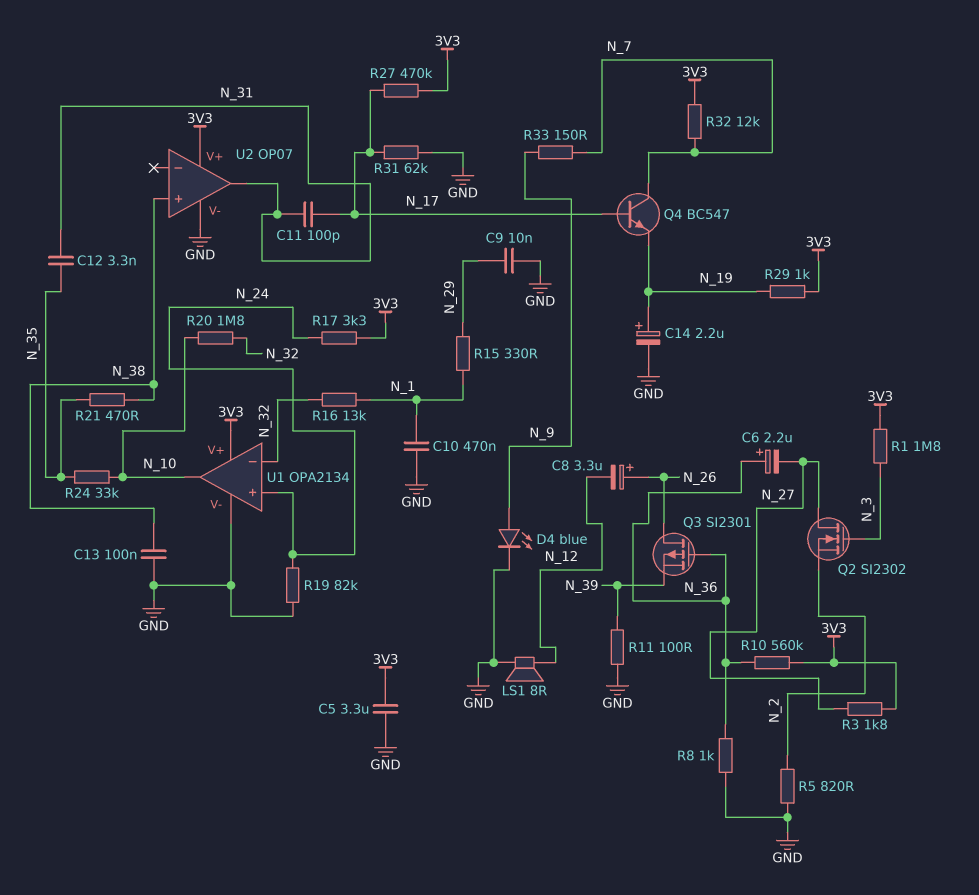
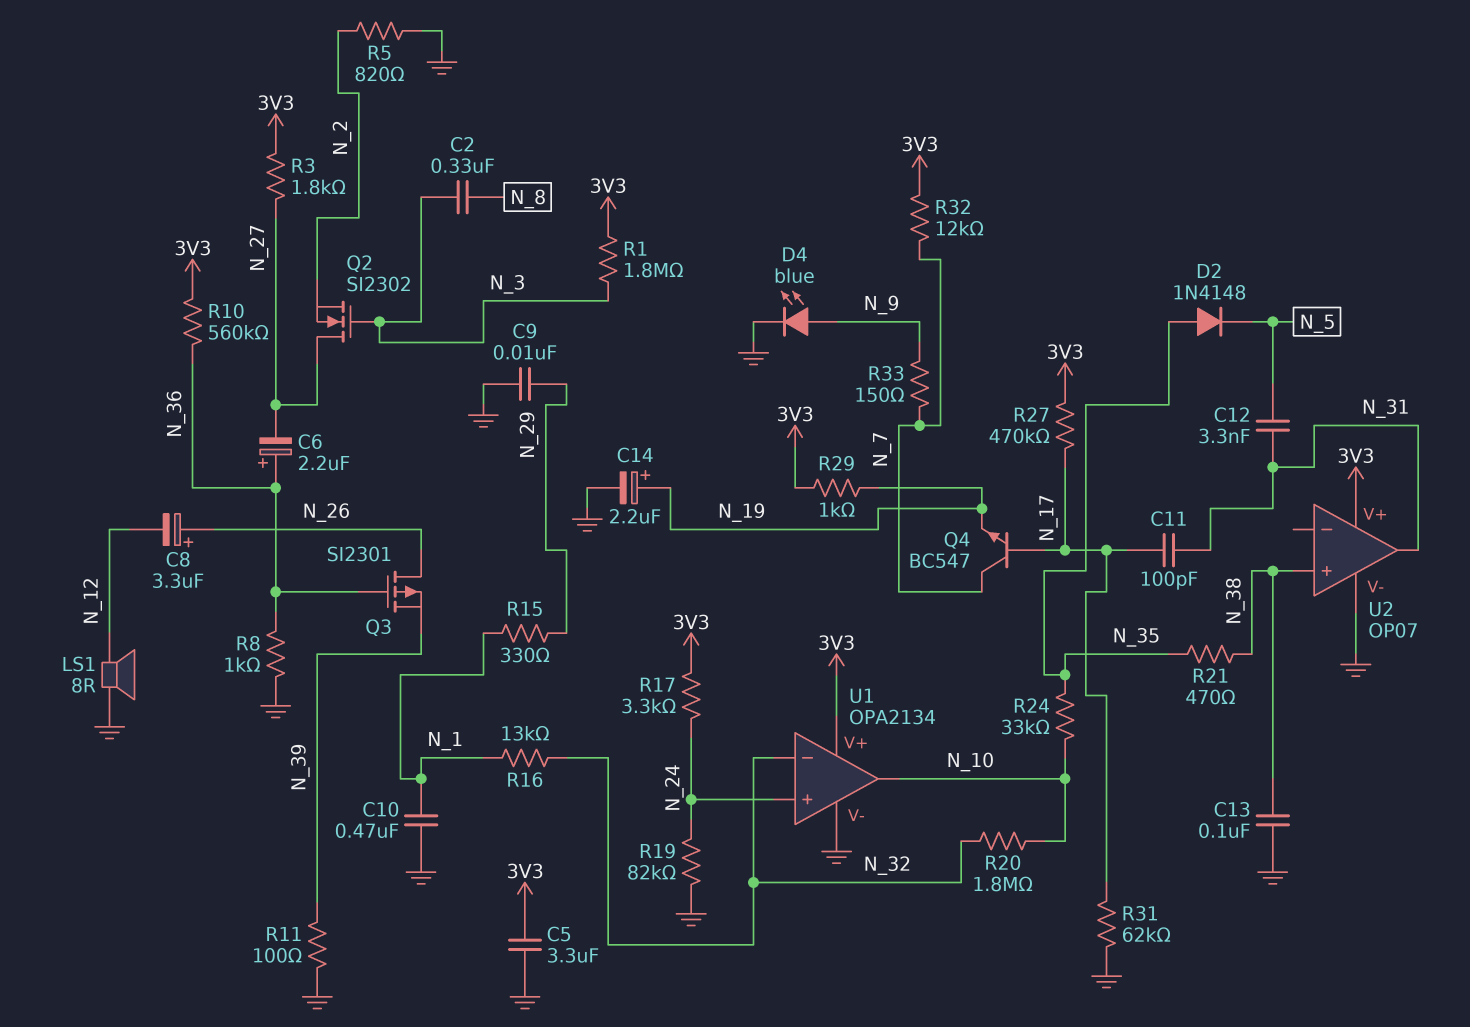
C2: none -> 330nF (N_3, N_8)
C12: 3.3nF (N_31, N_35) -> 3.3nF (N_5, N_31)
D2: none -> diode 1N4148 (A N_35, K N_5)

